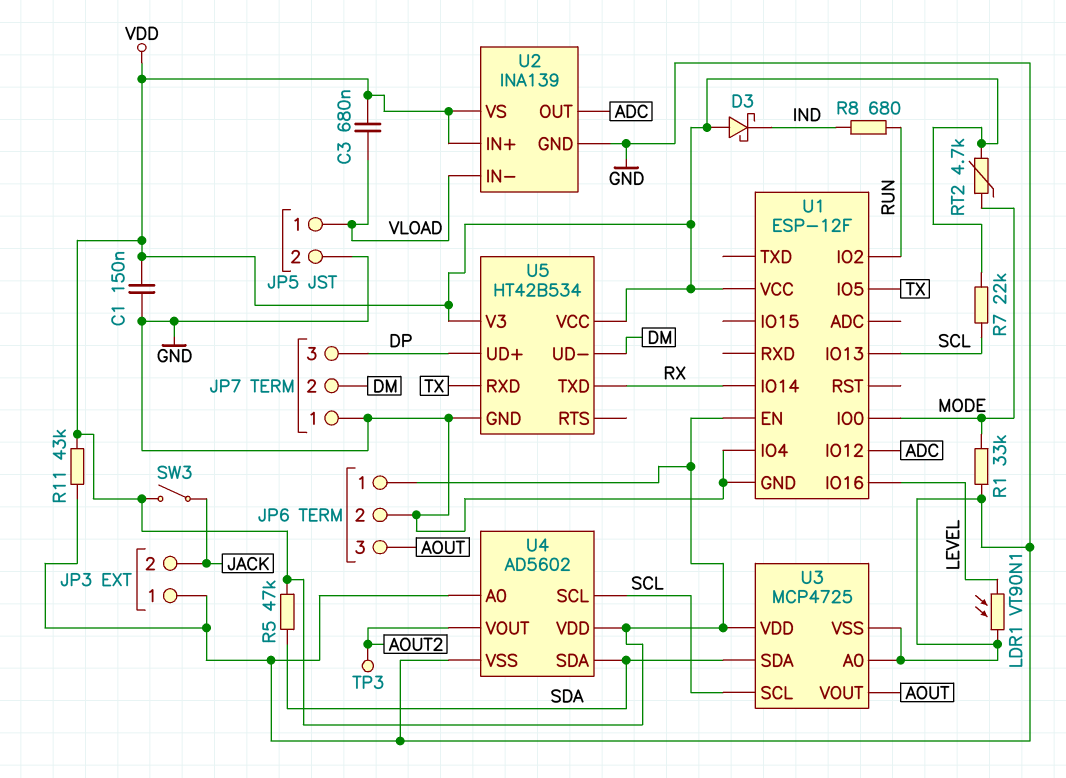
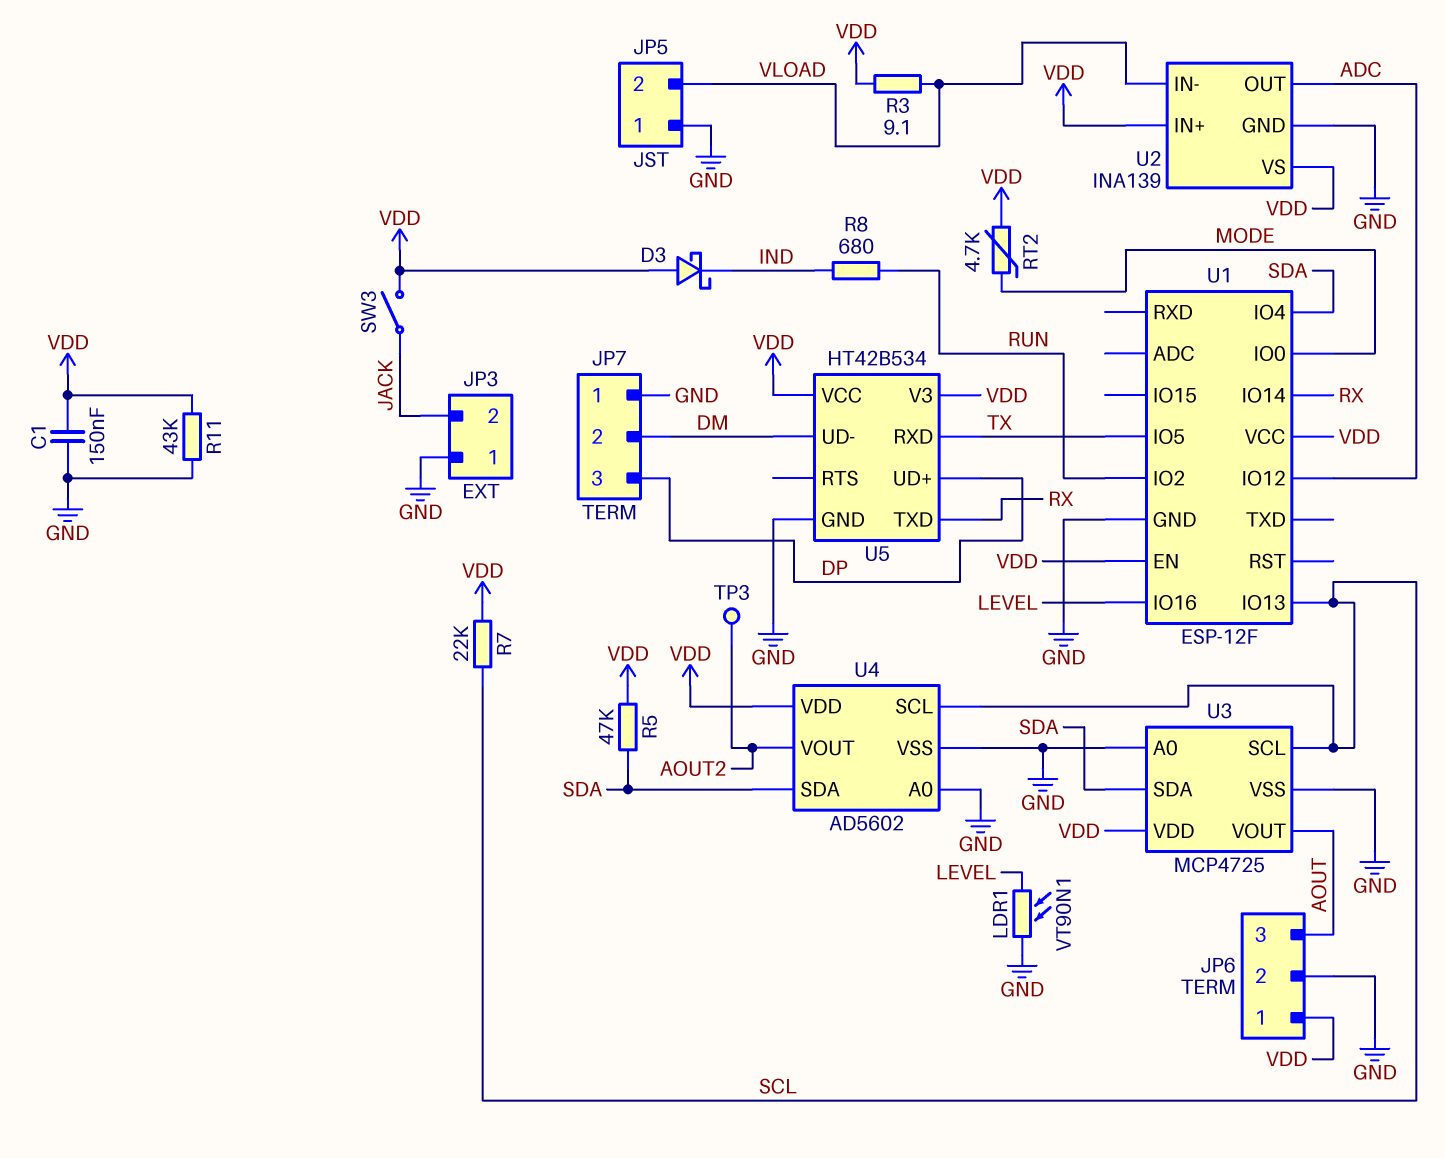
C3: 680nF (VDD, VLOAD) -> none
JP5 pin 1: VLOAD -> GND
JP5 pin 2: GND -> VLOAD
R1: 33k (GND, MODE) -> none
R3: none -> 9.1 (VDD, VLOAD)
U1 pin IO4: GND -> SDA

